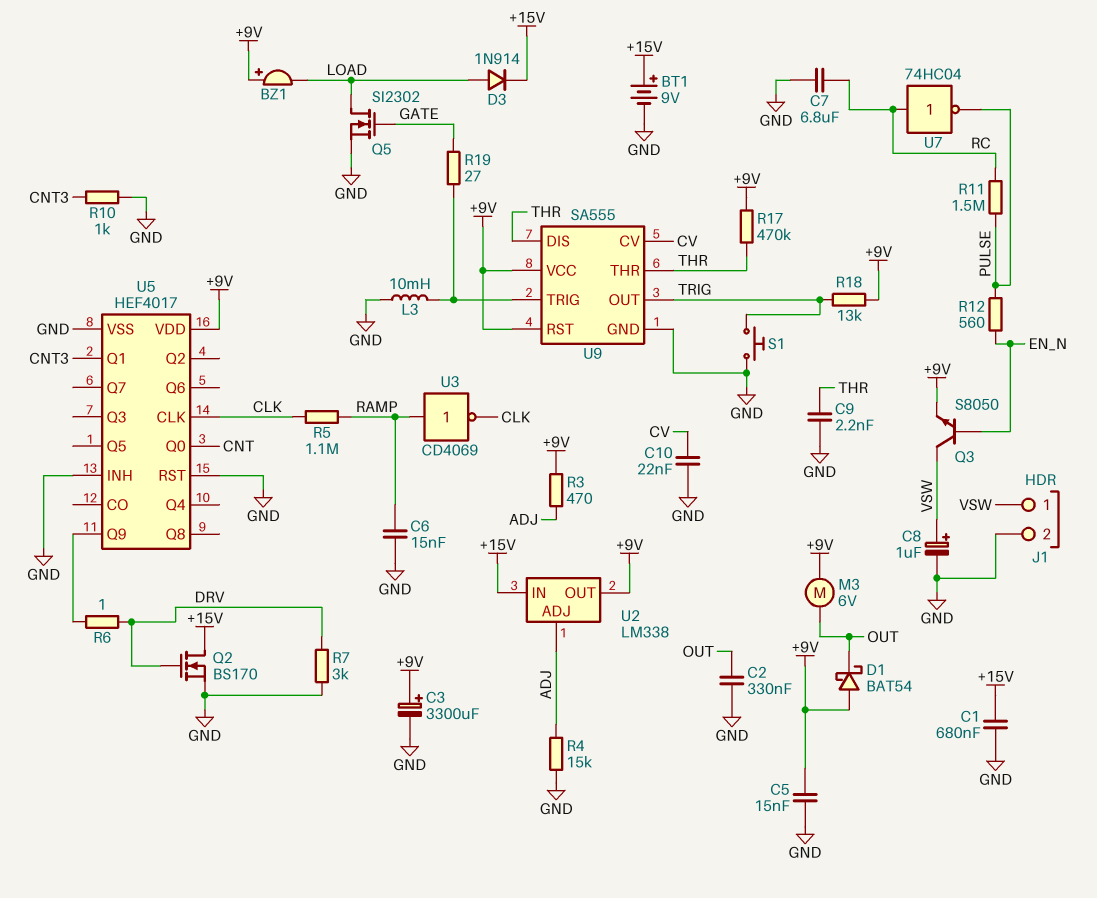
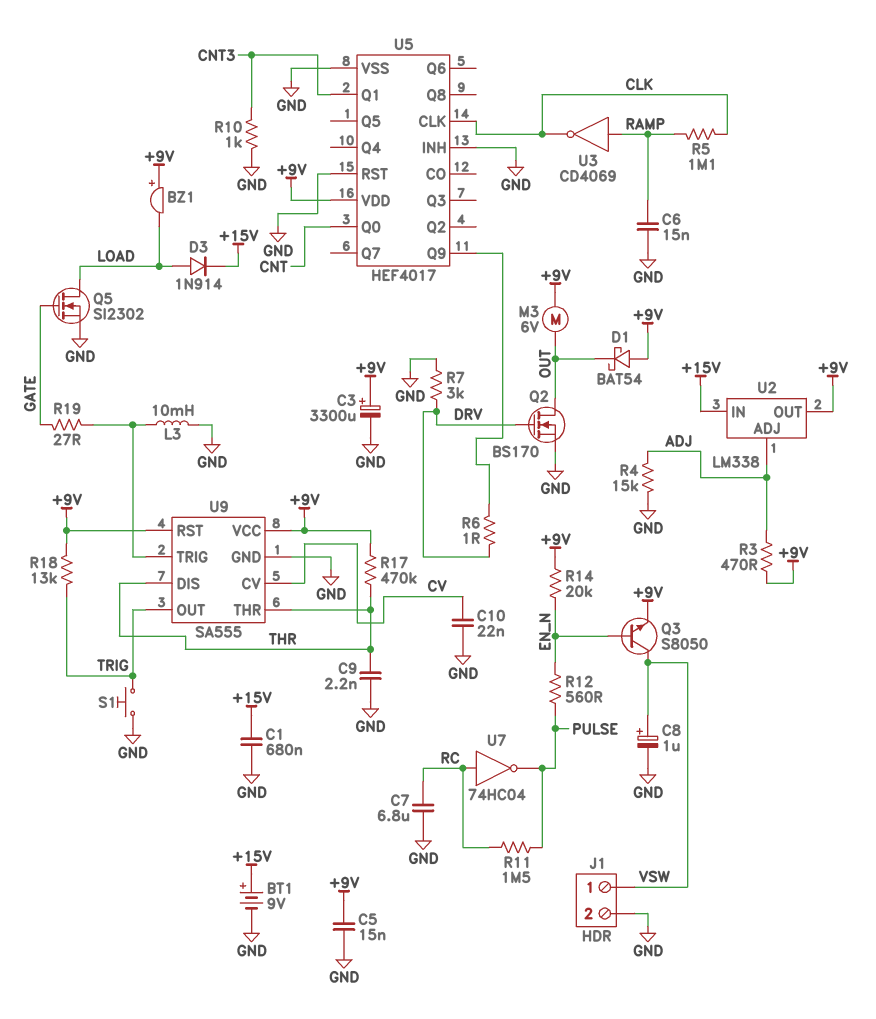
C2: 330nF (GND, OUT) -> none
Q2: NMOS BS170 (G DRV, D +15V, S GND) -> NMOS BS170 (G DRV, D OUT, S GND)
R14: none -> 20k (+9V, EN_N)

